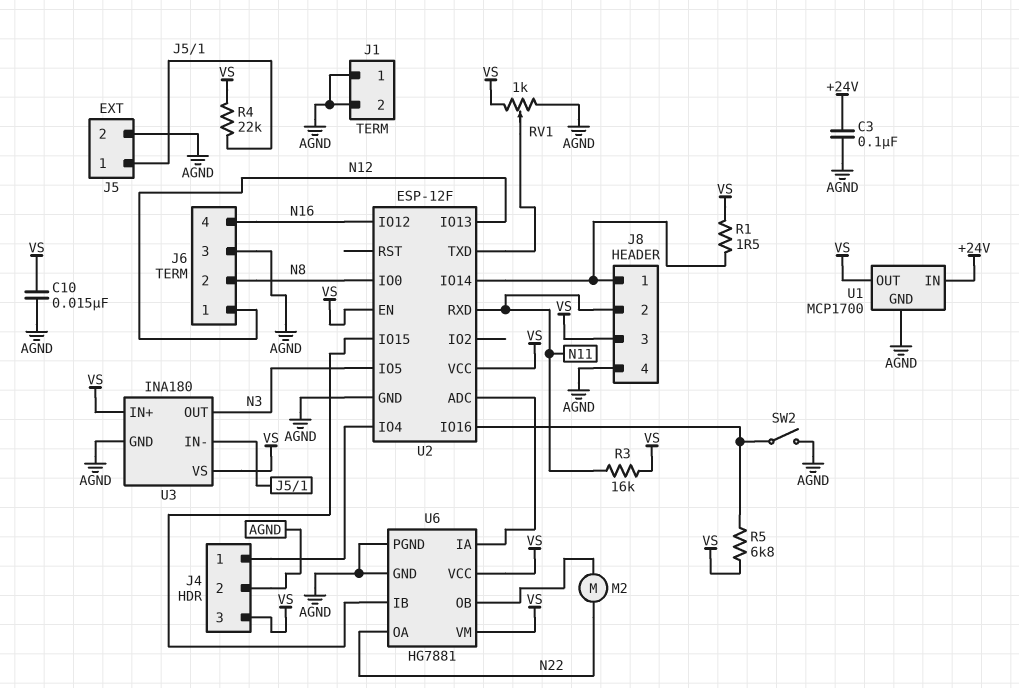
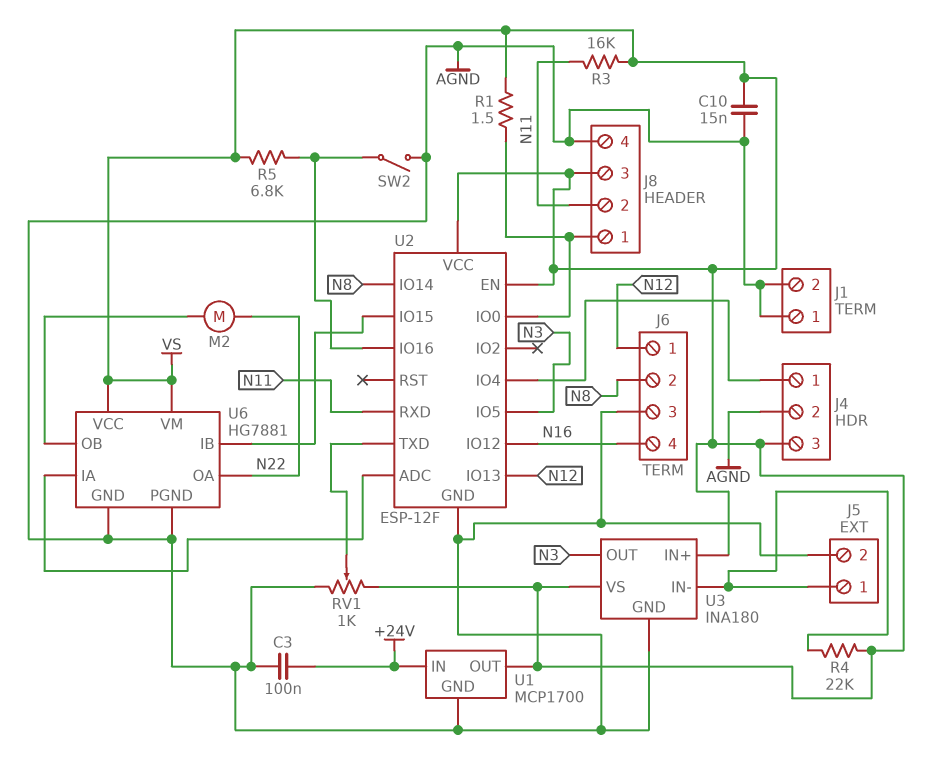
U2 pin IO0: N8 -> J8/1
U2 pin IO14: J8/1 -> N8

